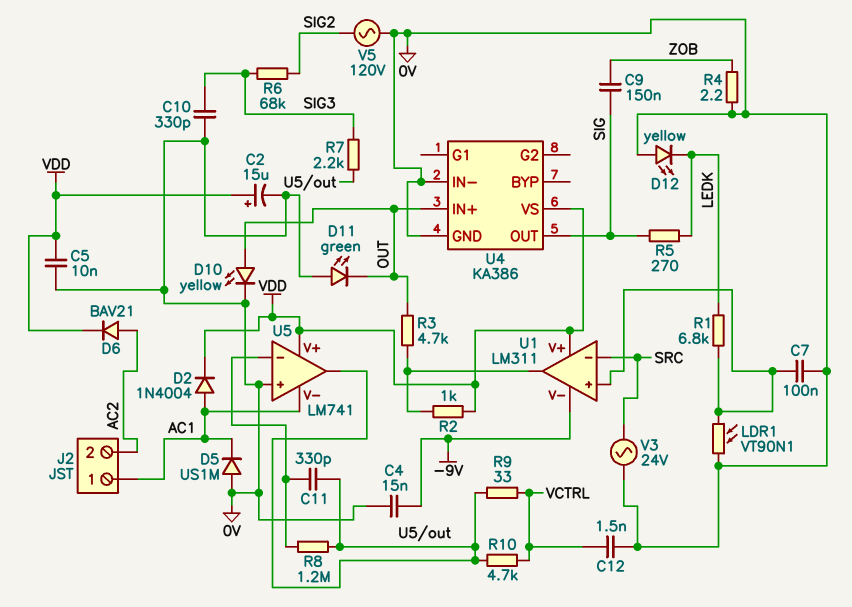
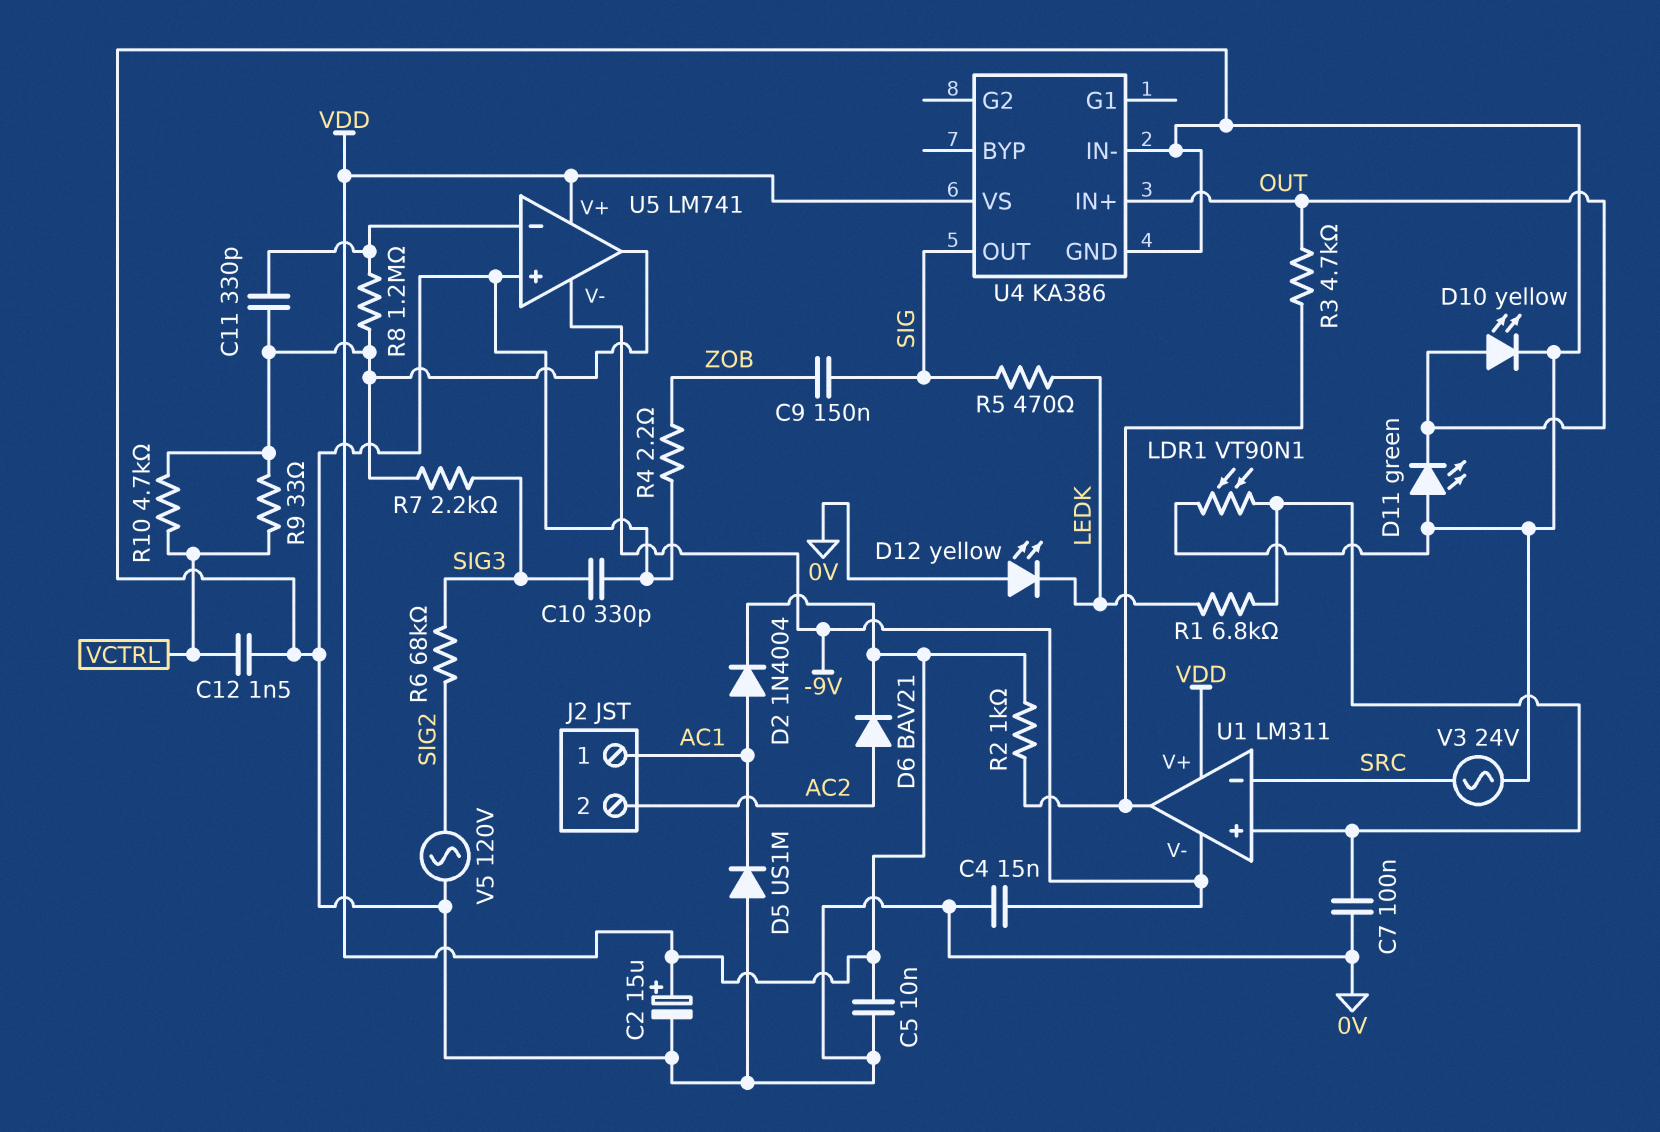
R5: 270 (LEDK, SIG) -> 470 (LEDK, SIG)
U5 pin V-: AC1 -> -9V

